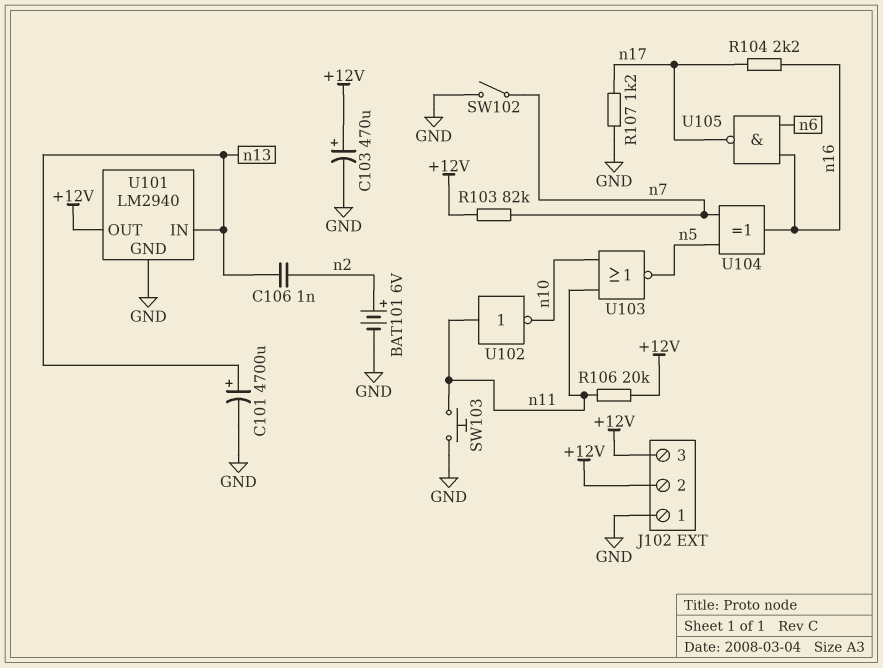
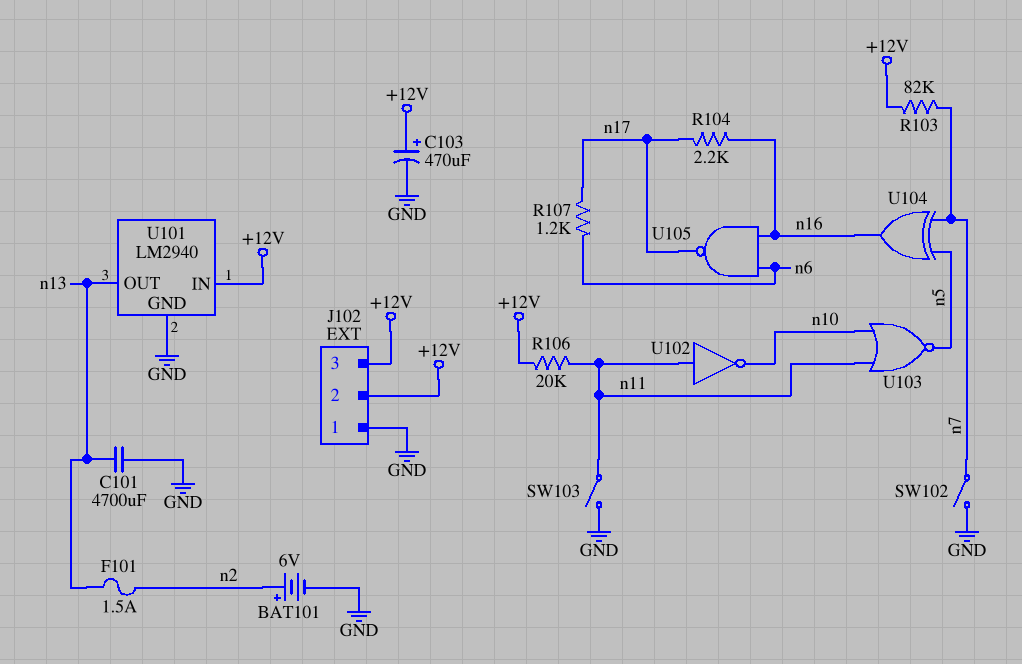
C101: 4700uF (plus n13, minus GND) -> 4700uF (GND, n13)
C106: 1nF (n2, n13) -> none
F101: none -> 1.5A (n2, n13)
R107: 1.2k (GND, n17) -> 1.2k (n6, n17)
SW103: button (GND, n11) -> switch (GND, n11)
U101 pin IN: n13 -> +12V
U101 pin OUT: +12V -> n13

